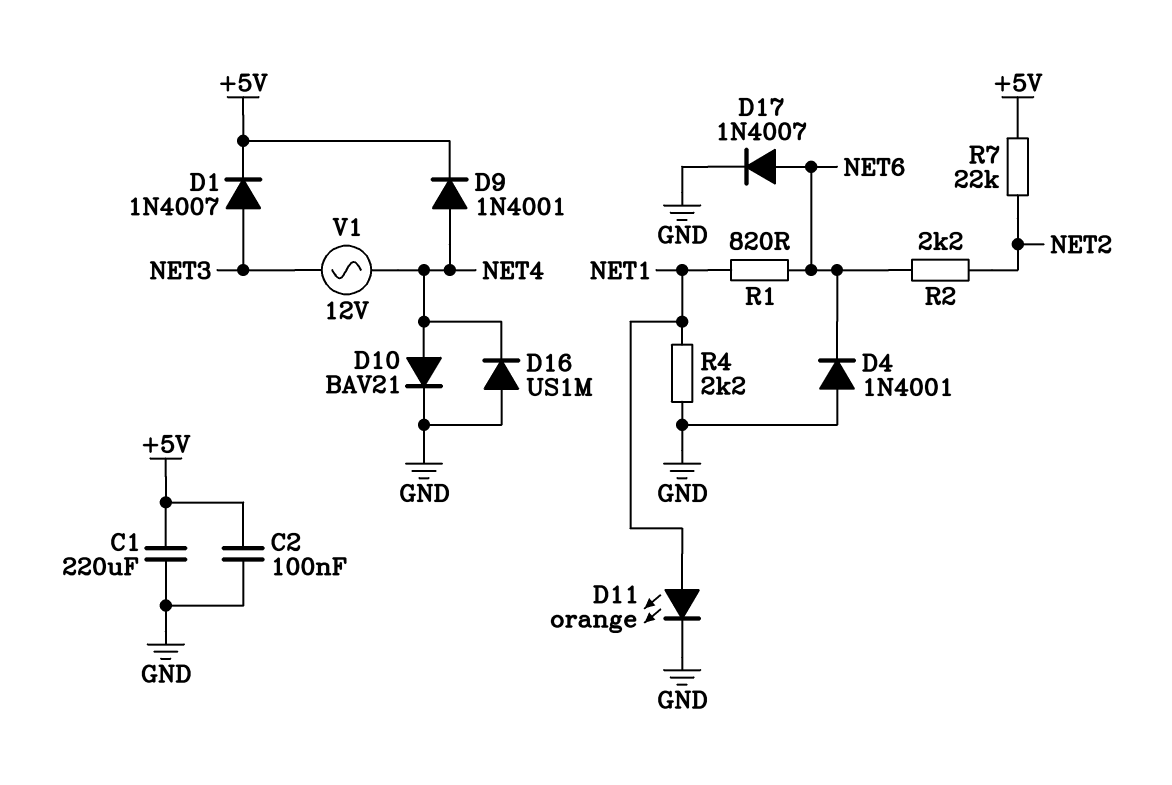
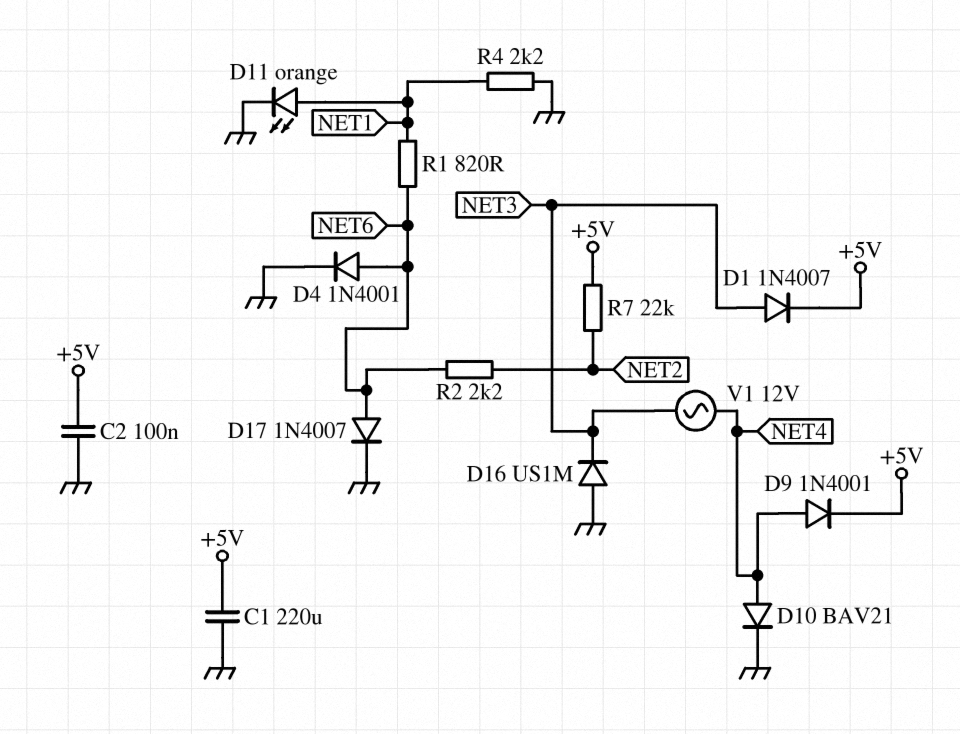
D4: diode 1N4001 (A GND, K NET6) -> diode 1N4001 (A NET6, K GND)
D16: diode US1M (A GND, K NET4) -> diode US1M (A GND, K NET3)

